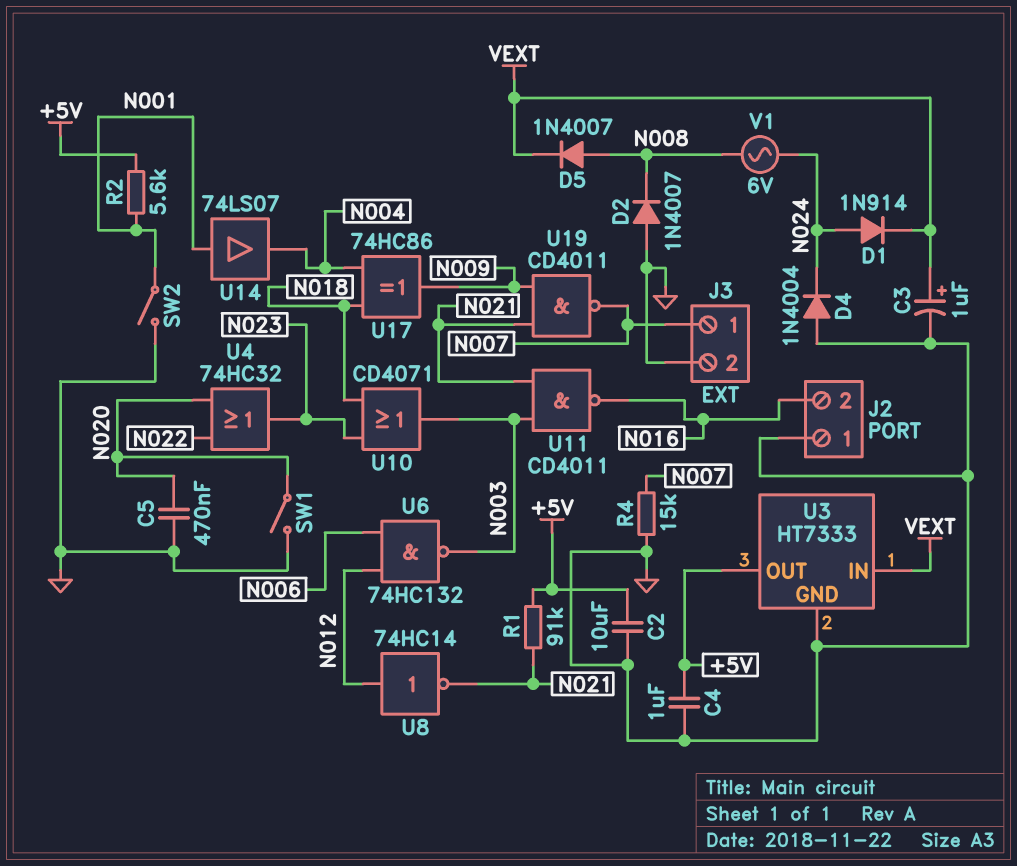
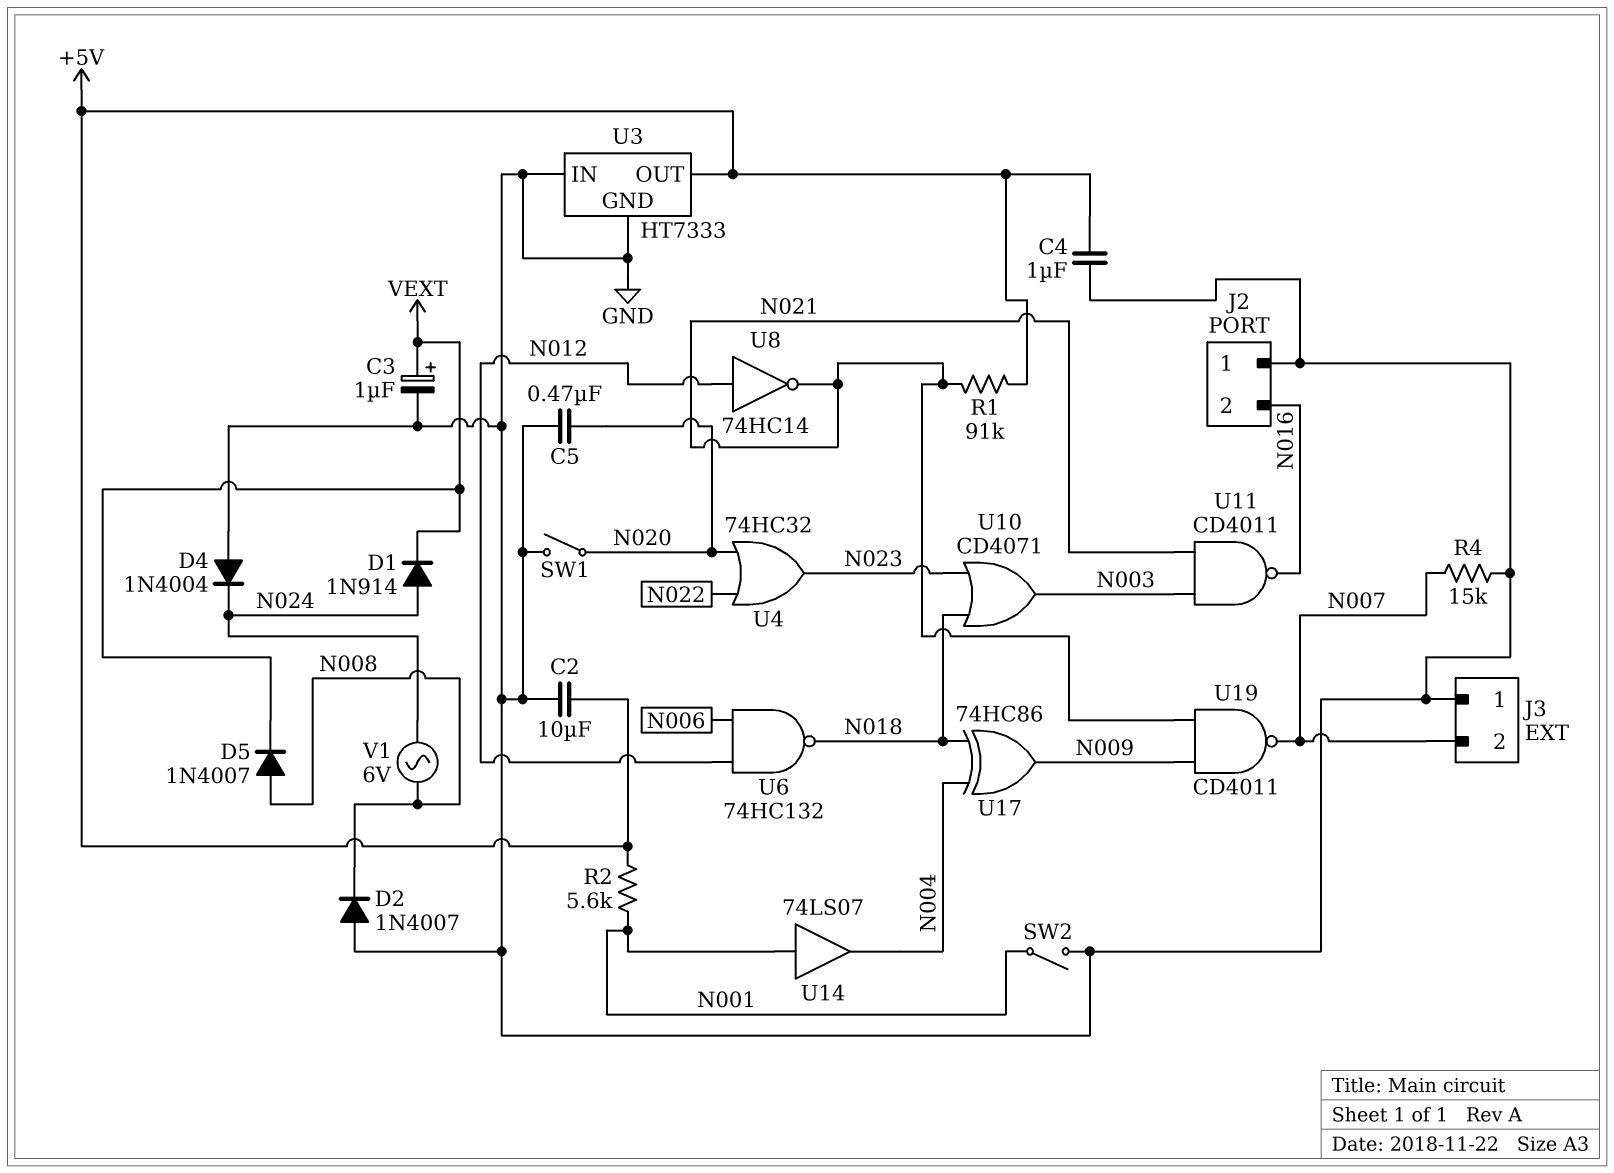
J3 pin 1: N007 -> GND
J3 pin 2: GND -> N007
U3 pin IN: VEXT -> GND
U6: NAND 74HC132 (in N006, in N012, out N003) -> NAND 74HC132 (in N006, in N012, out N018)

